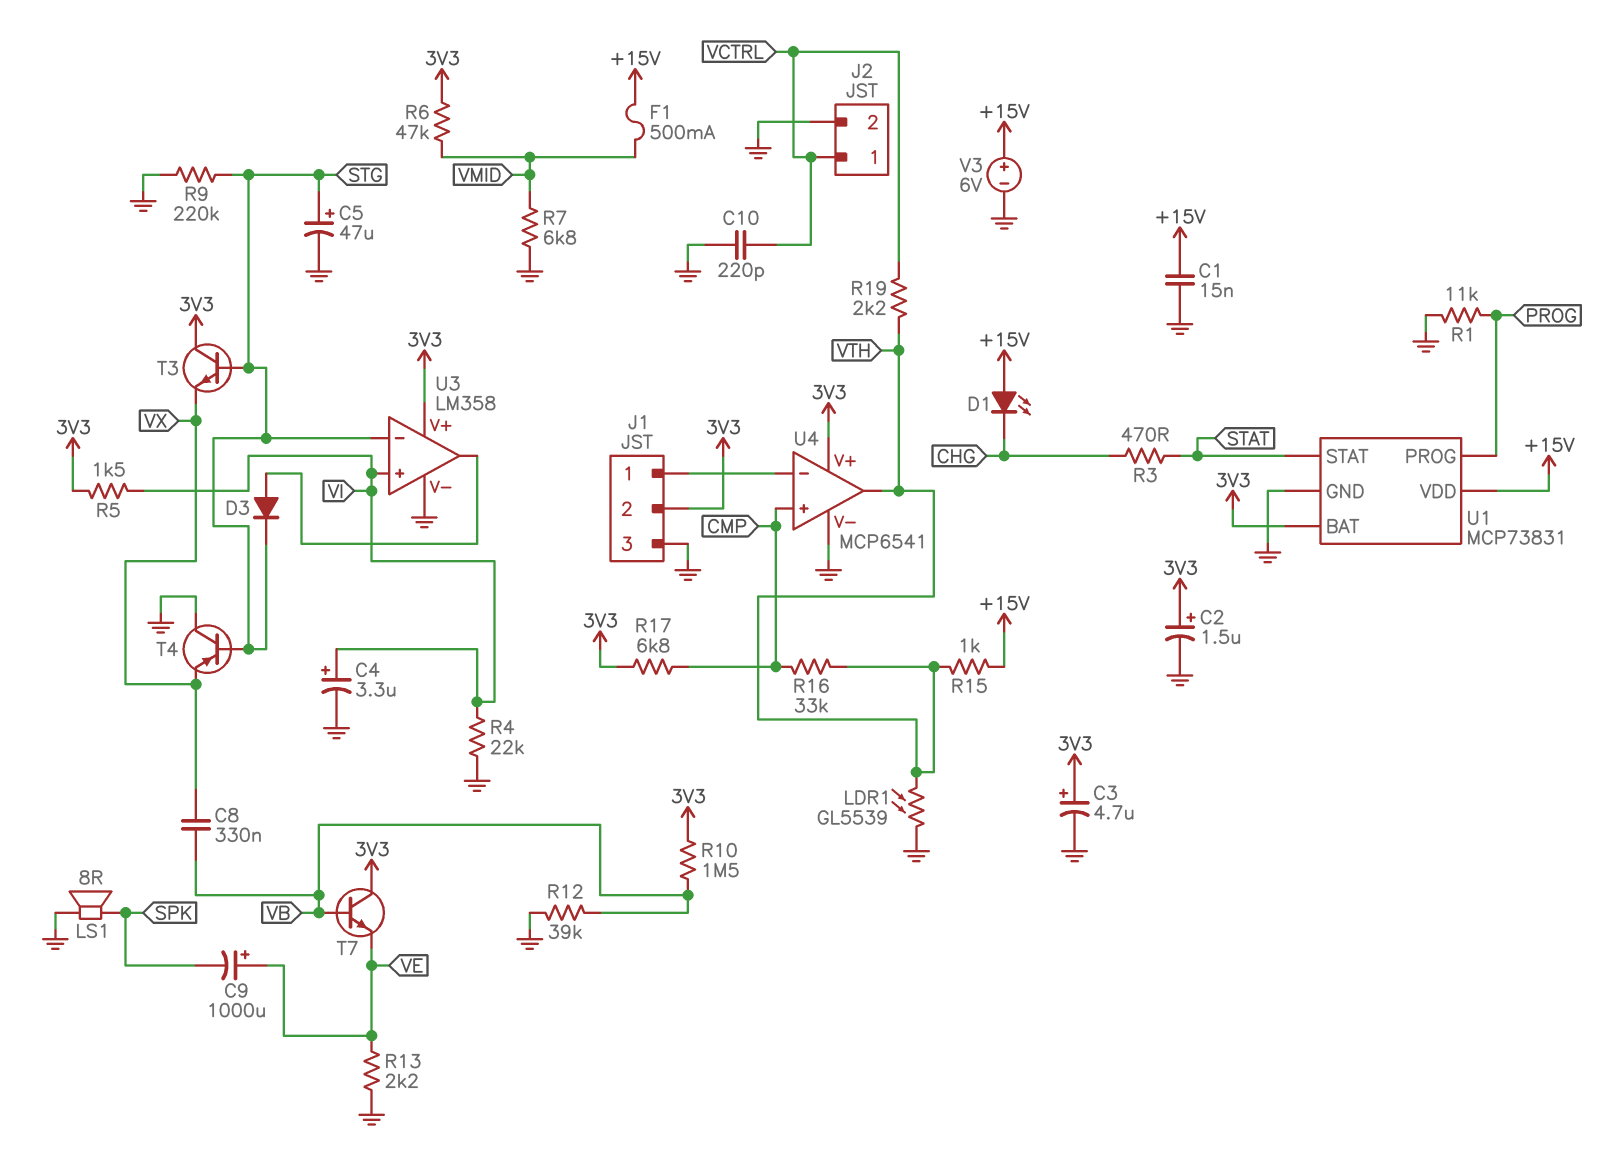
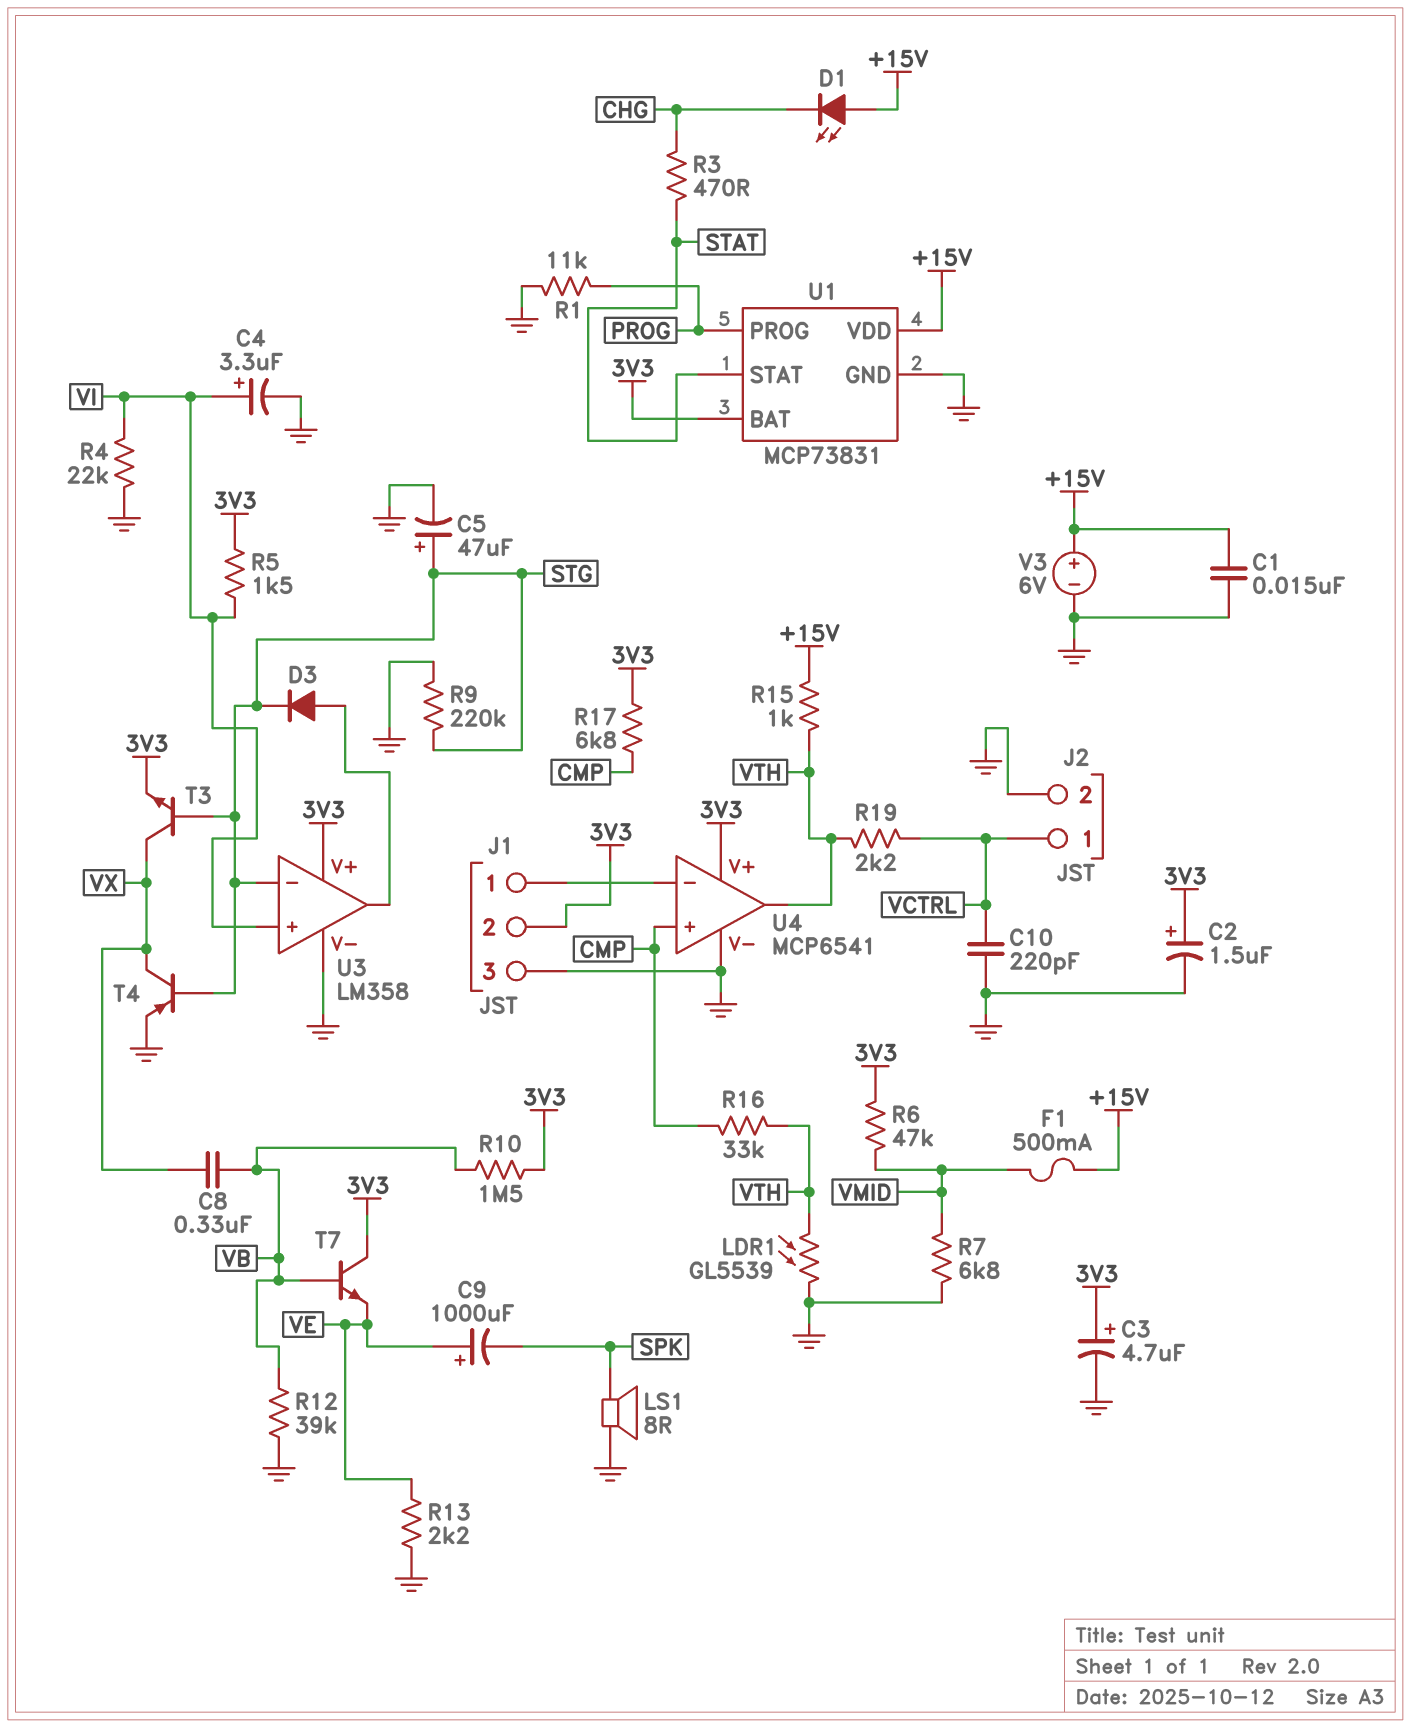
T3: NPN (B STG, C 3V3, E VX) -> NPN (B STG, C VX, E 3V3)
T4: PNP (B STG, C GND, E VX) -> PNP (B STG, C VX, E GND)

